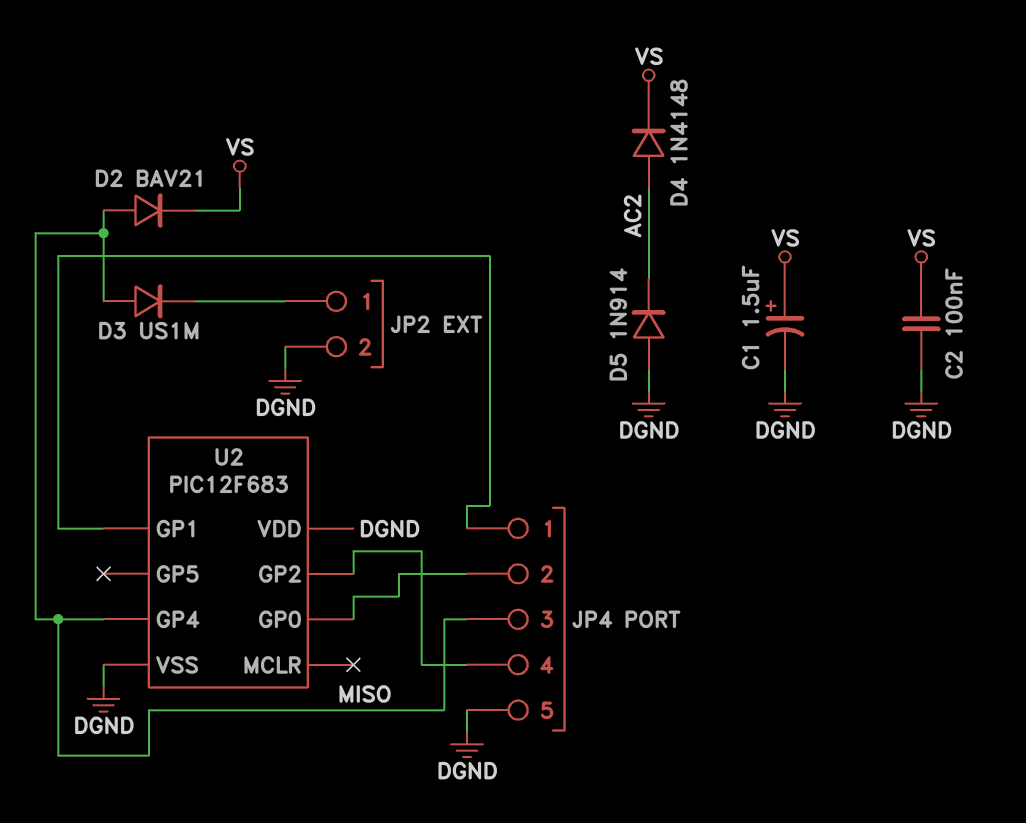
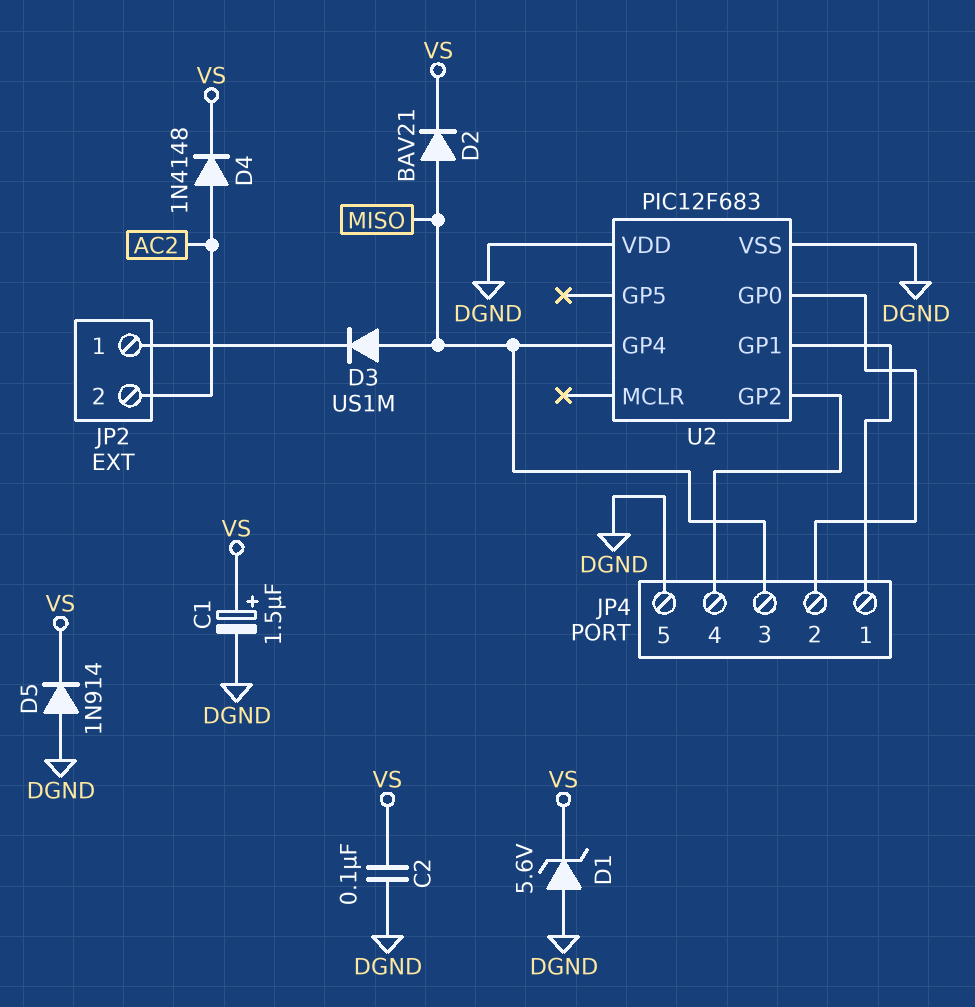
D1: none -> zener 5.6V (A DGND, K VS)
D5: diode 1N914 (A DGND, K AC2) -> diode 1N914 (A DGND, K VS)
JP2 pin 2: DGND -> AC2

